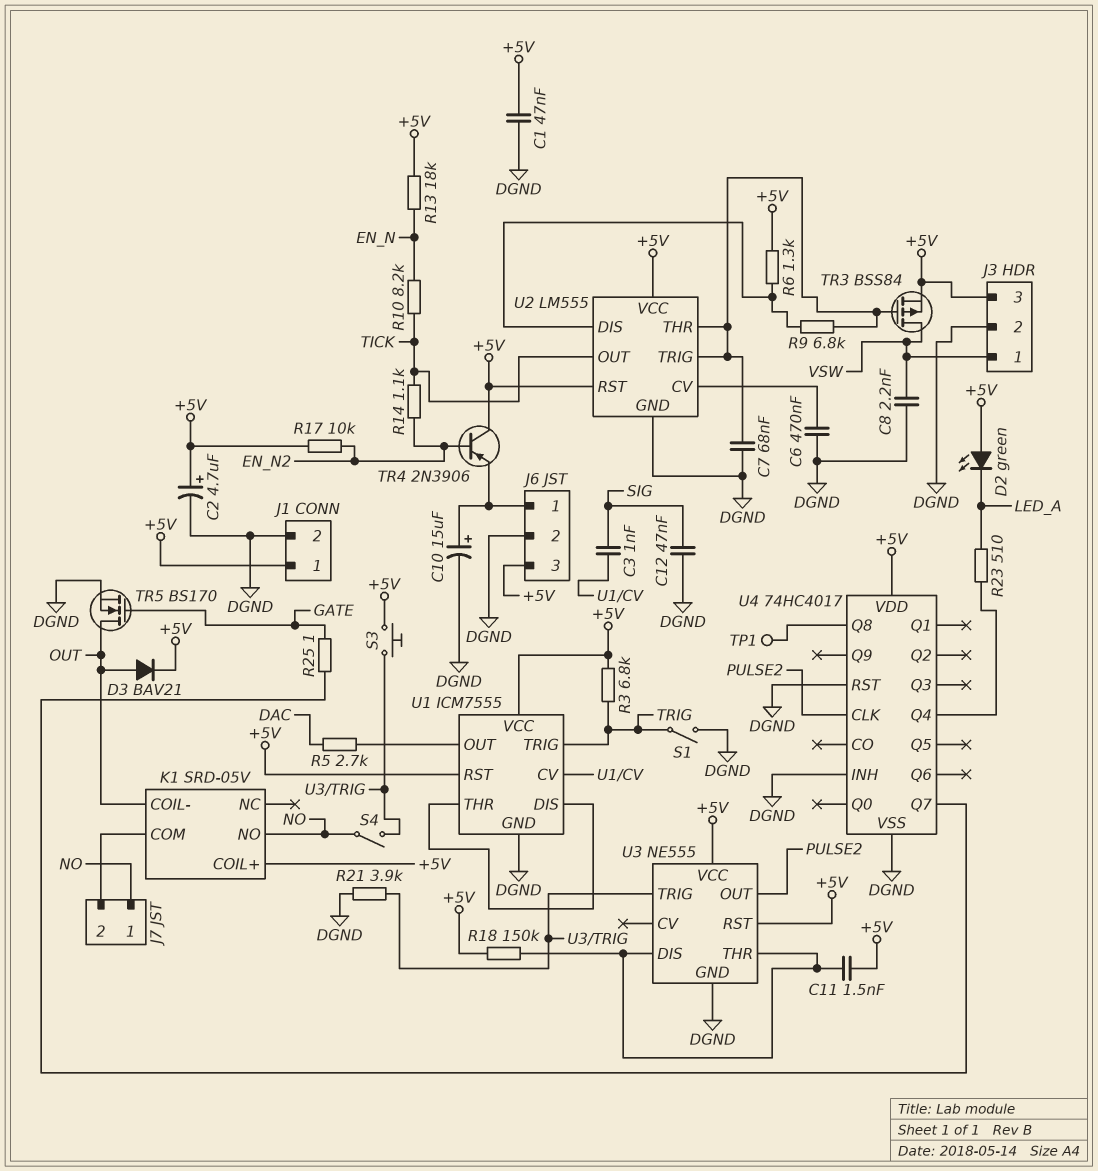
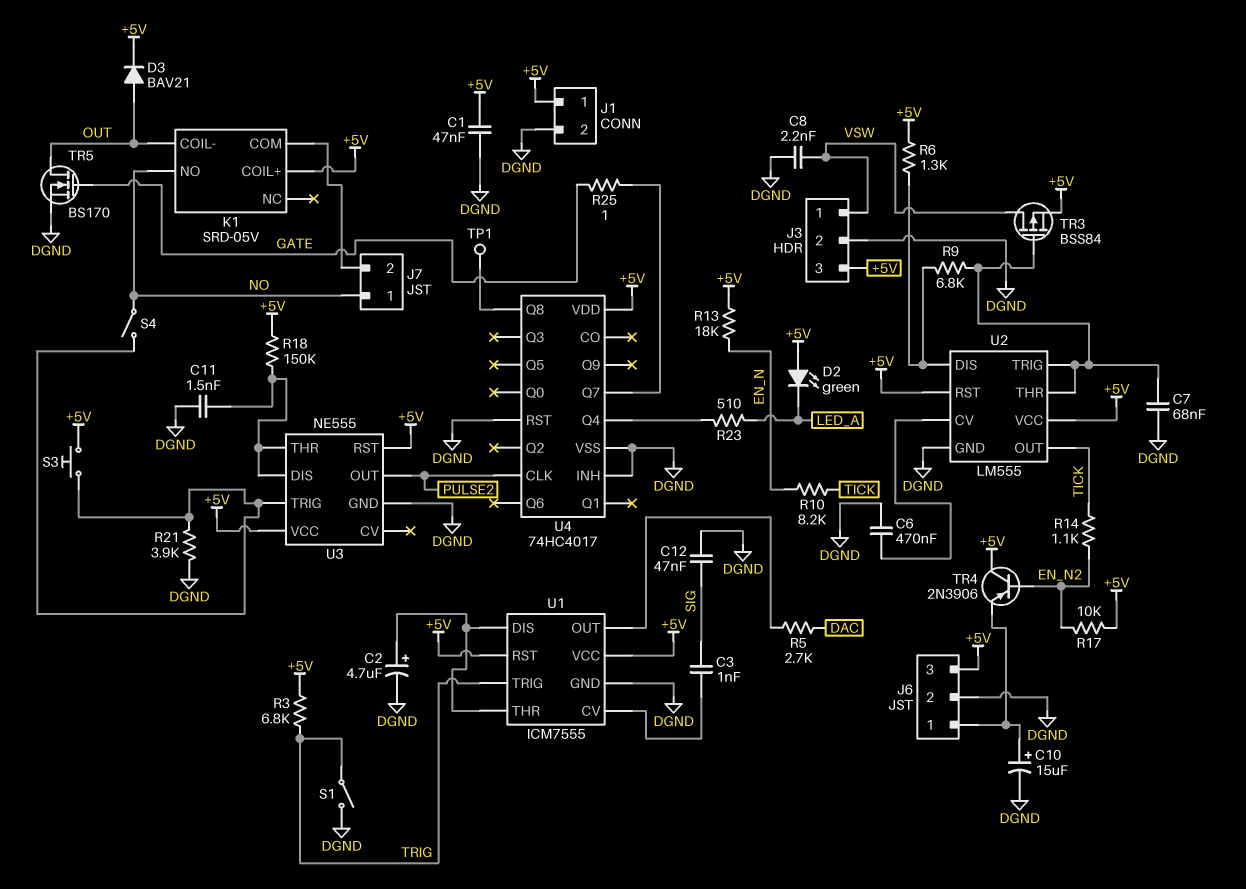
C2: 4.7uF (plus +5V, minus DGND) -> 4.7uF (plus U1/DIS, minus DGND)
C11: 1.5nF (+5V, U3/DIS) -> 1.5nF (DGND, U3/DIS)

